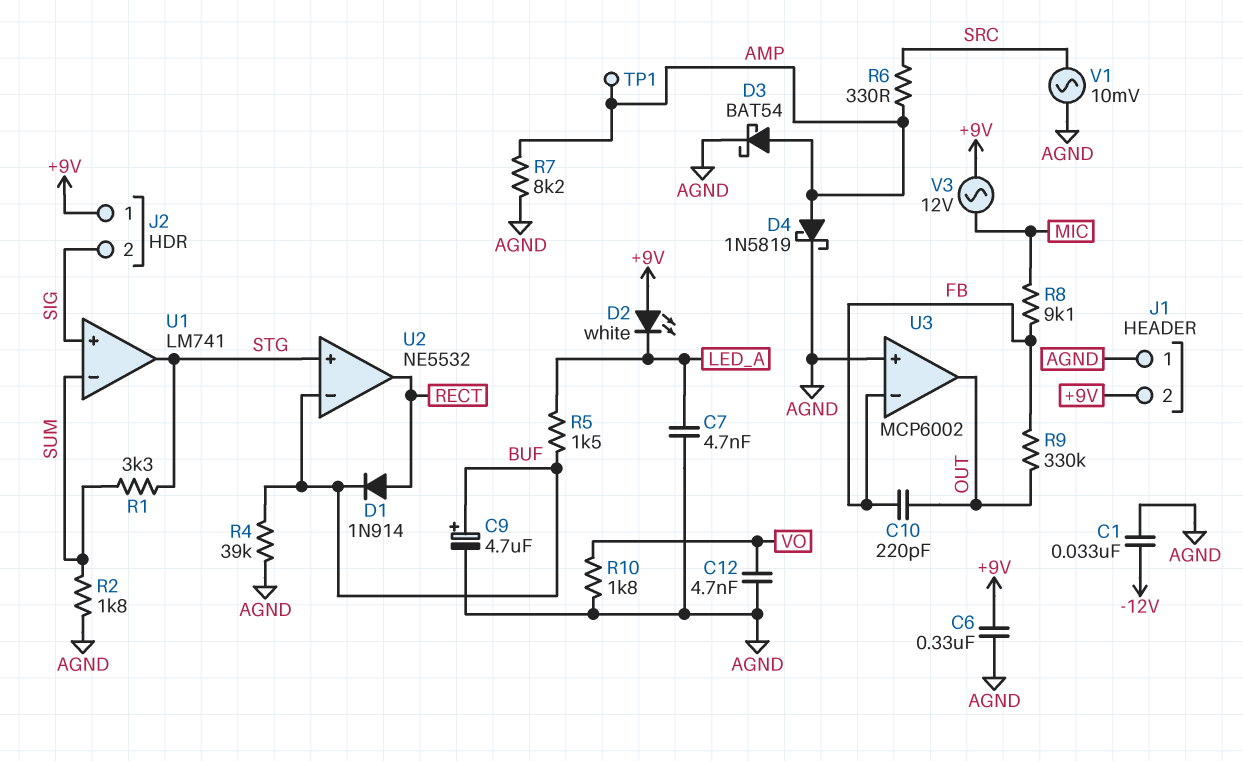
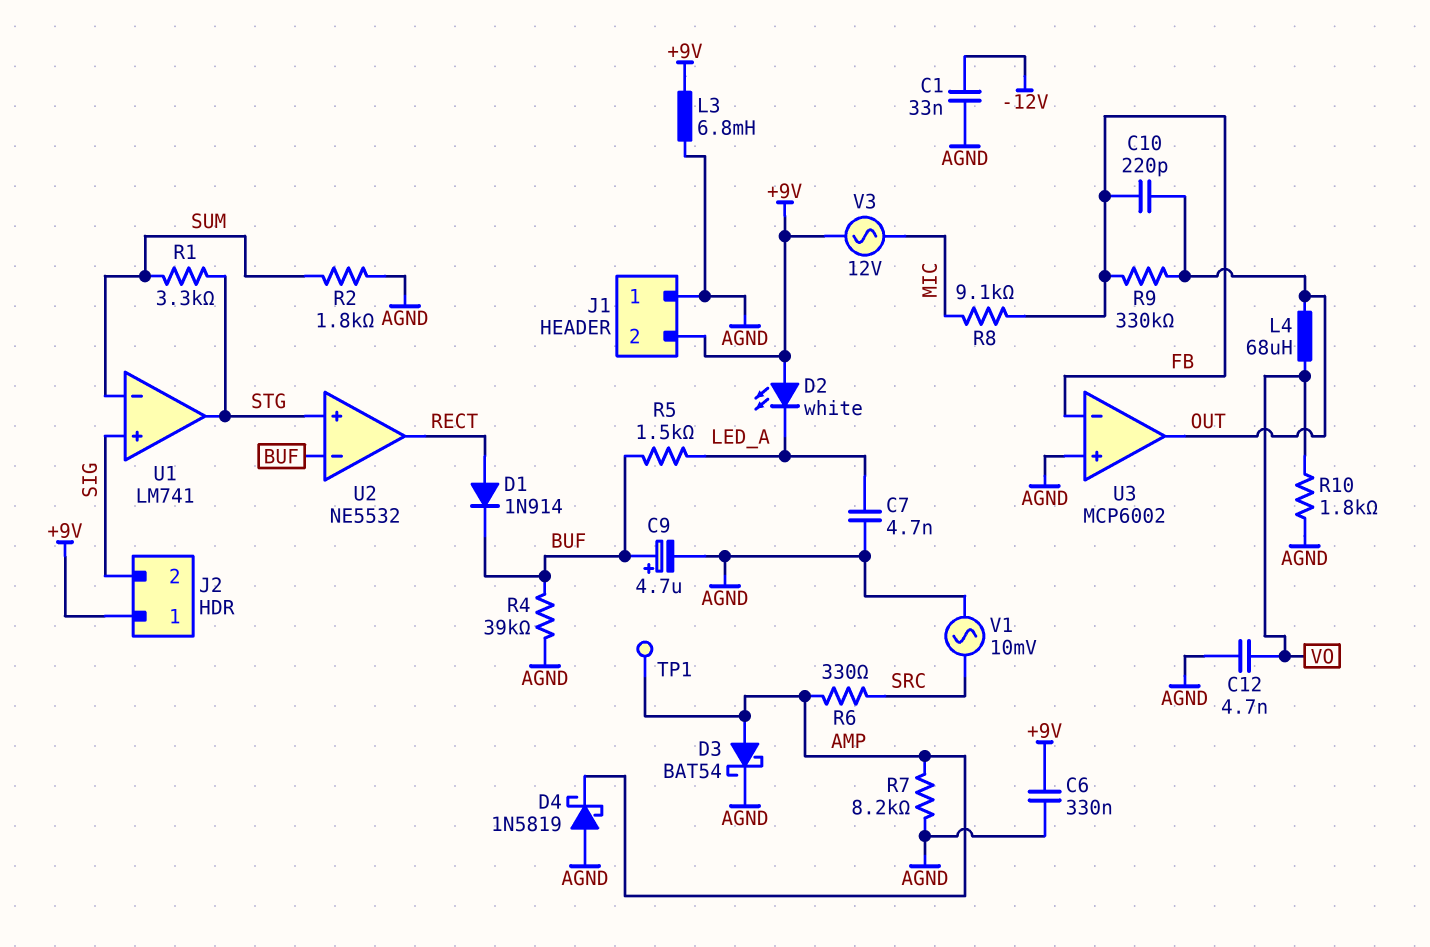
D4: schottky 1N5819 (A AMP, K AGND) -> schottky 1N5819 (A AGND, K AMP)
L3: none -> 6.8mH (+9V, AGND)
L4: none -> 68uH (OUT, VO)

